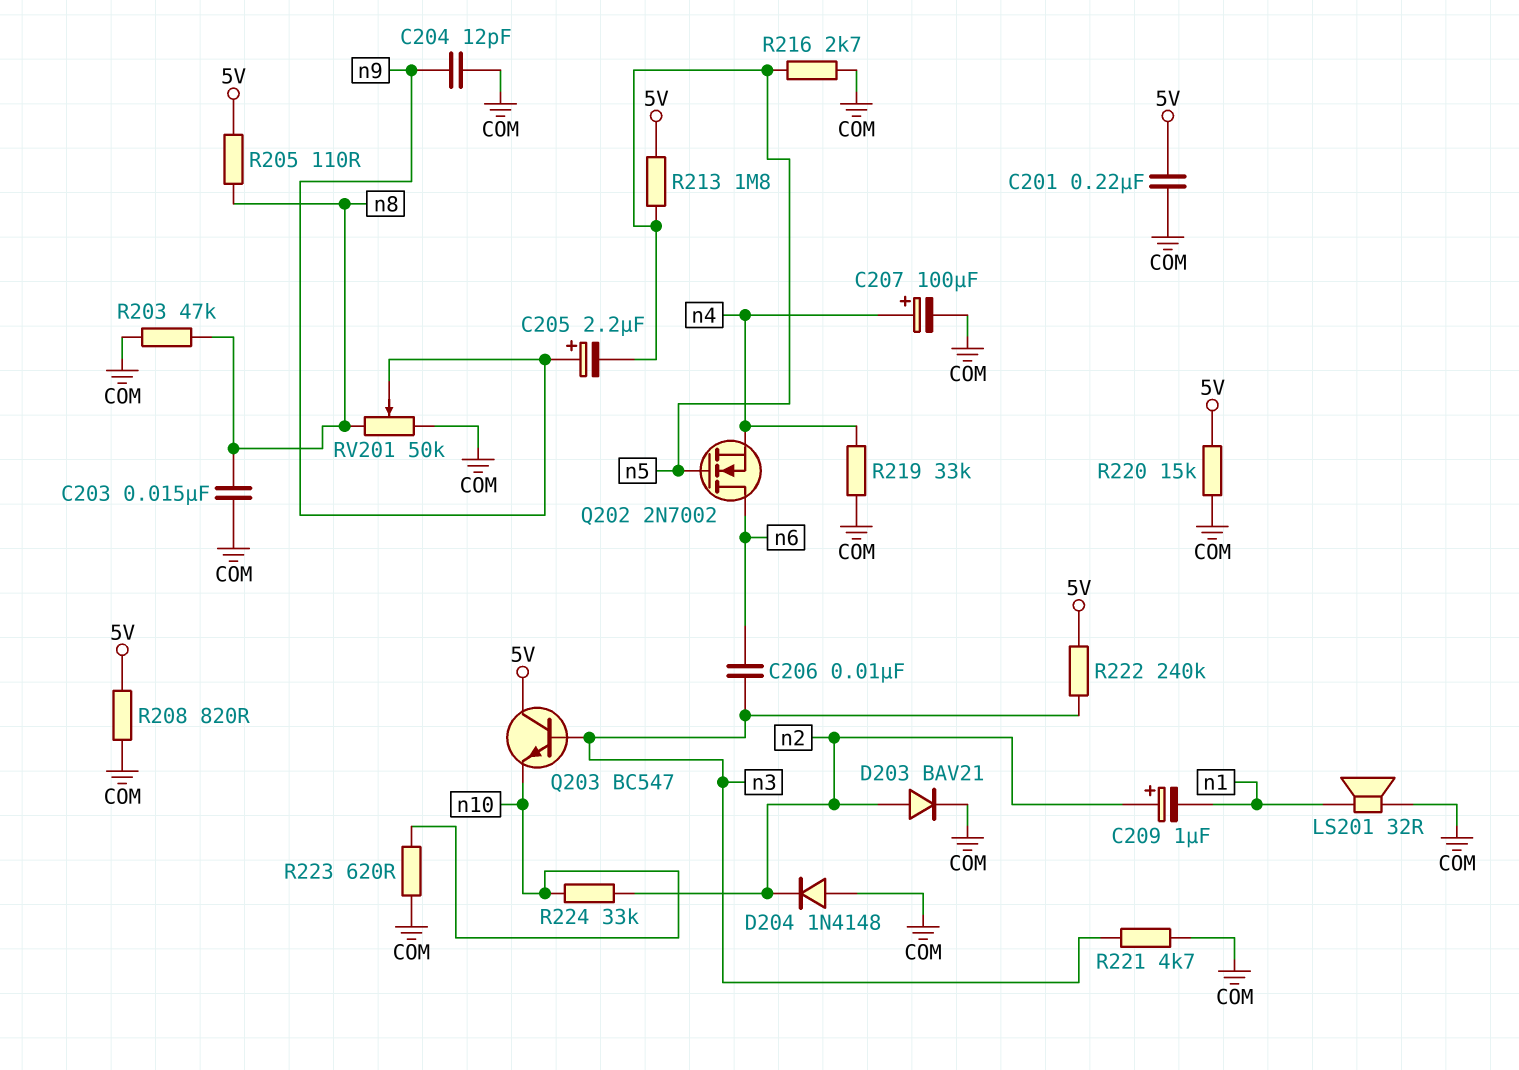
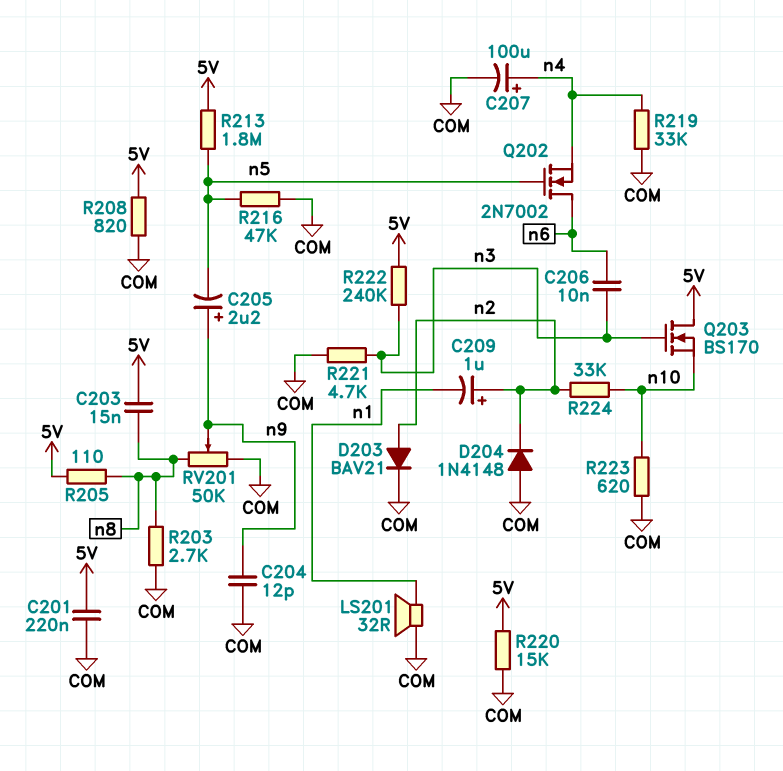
C203: 15nF (COM, n8) -> 15nF (5V, n8)
Q203: NPN BC547 (B n3, C 5V, E n10) -> NMOS BS170 (G n3, D 5V, S n10)
R203: 47k (COM, n8) -> 2.7k (COM, n8)
R216: 2.7k (COM, n5) -> 47k (COM, n5)

